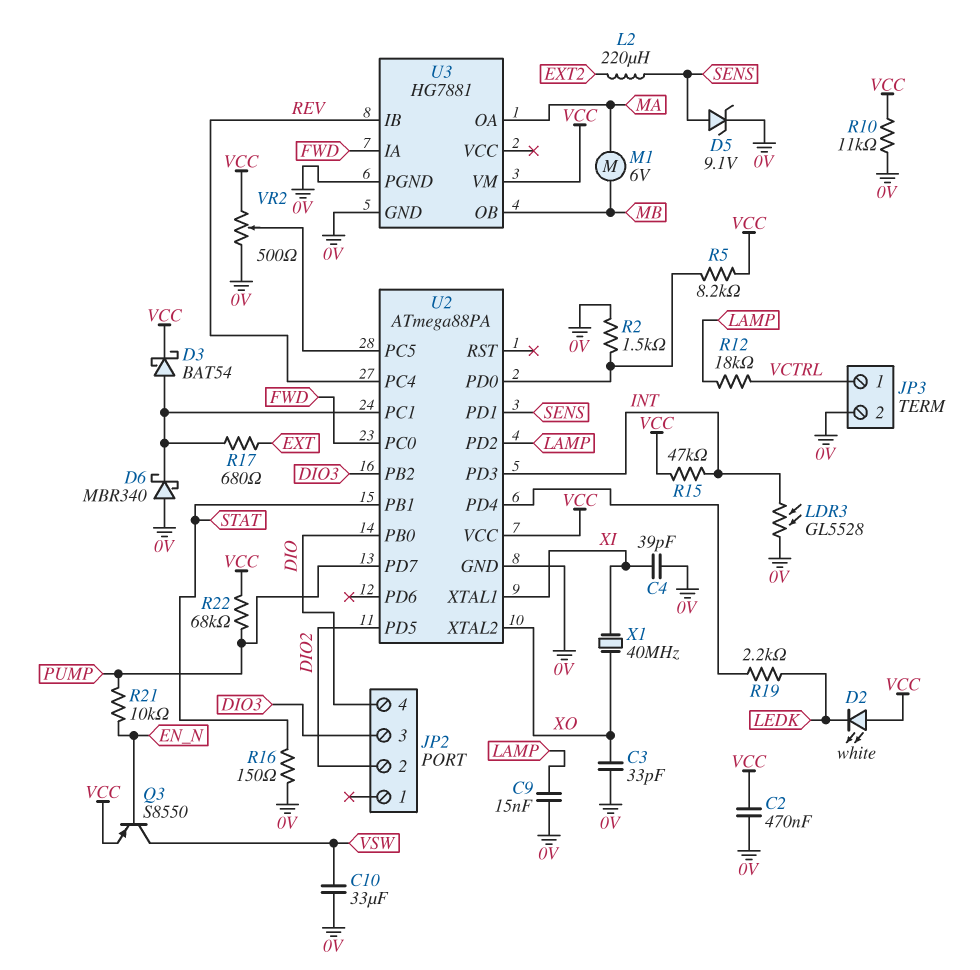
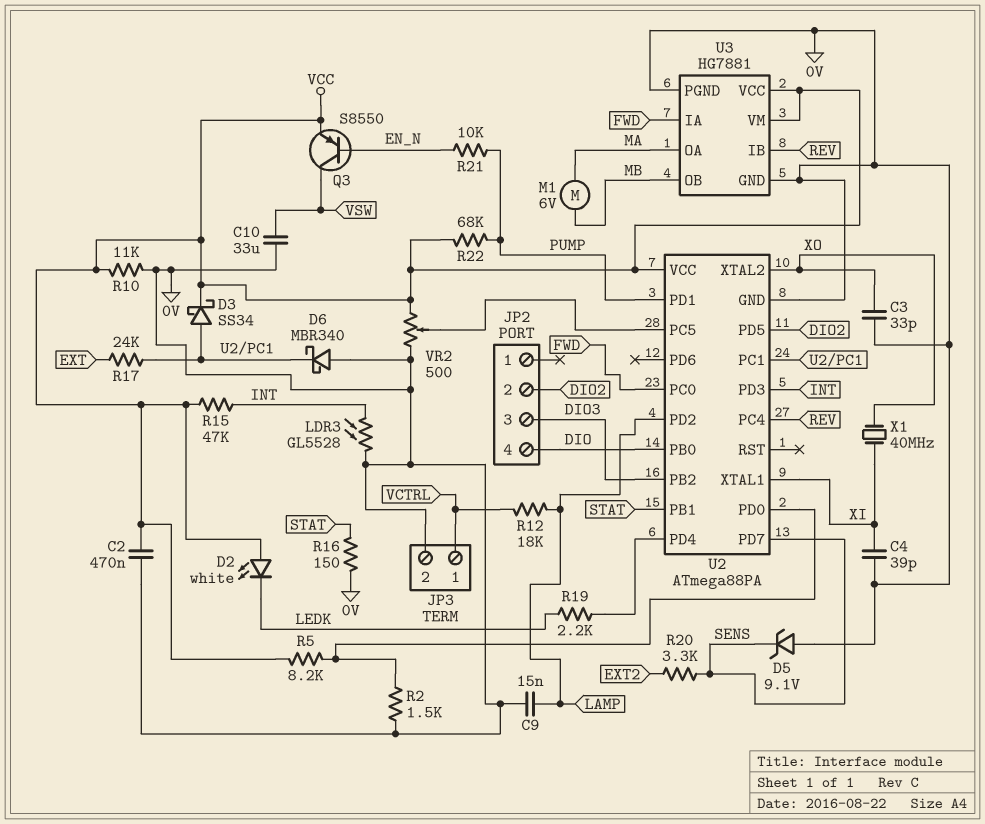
D3: schottky BAT54 (A U2/PC1, K VCC) -> schottky SS34 (A U2/PC1, K VCC)
D5: zener 9.1V (A SENS, K 0V) -> zener 9.1V (A 0V, K SENS)
L2: 220uH (EXT2, SENS) -> none
R17: 680 (EXT, U2/PC1) -> 24k (EXT, U2/PC1)
R20: none -> 3.3k (EXT2, SENS)
U2 pin PD1: SENS -> PUMP
U2 pin PD7: PUMP -> SENS
U3 pin VCC: none -> VCC

